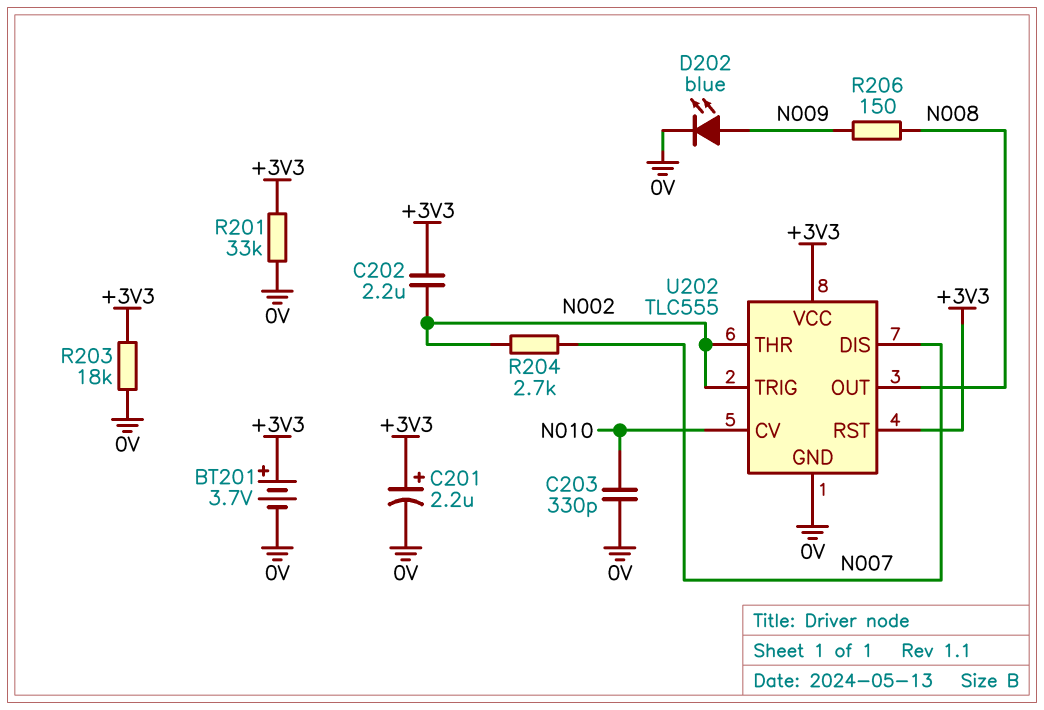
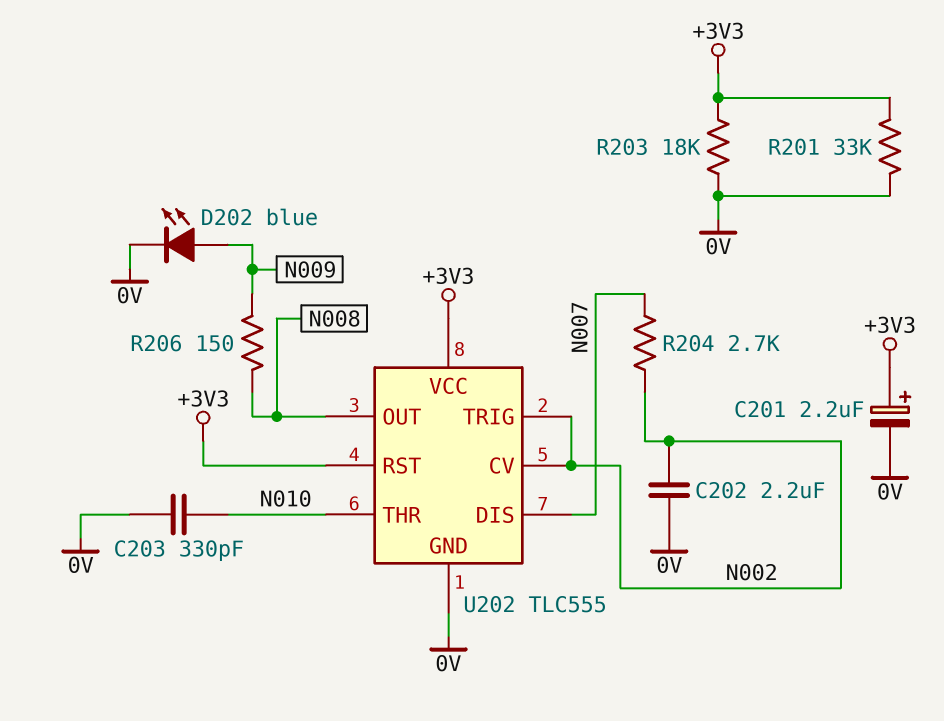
BT201: 3.7V (plus +3V3, minus 0V) -> none
C202: 2.2uF (+3V3, N002) -> 2.2uF (0V, N002)
U202 pin CV: N010 -> N002
U202 pin THR: N002 -> N010

